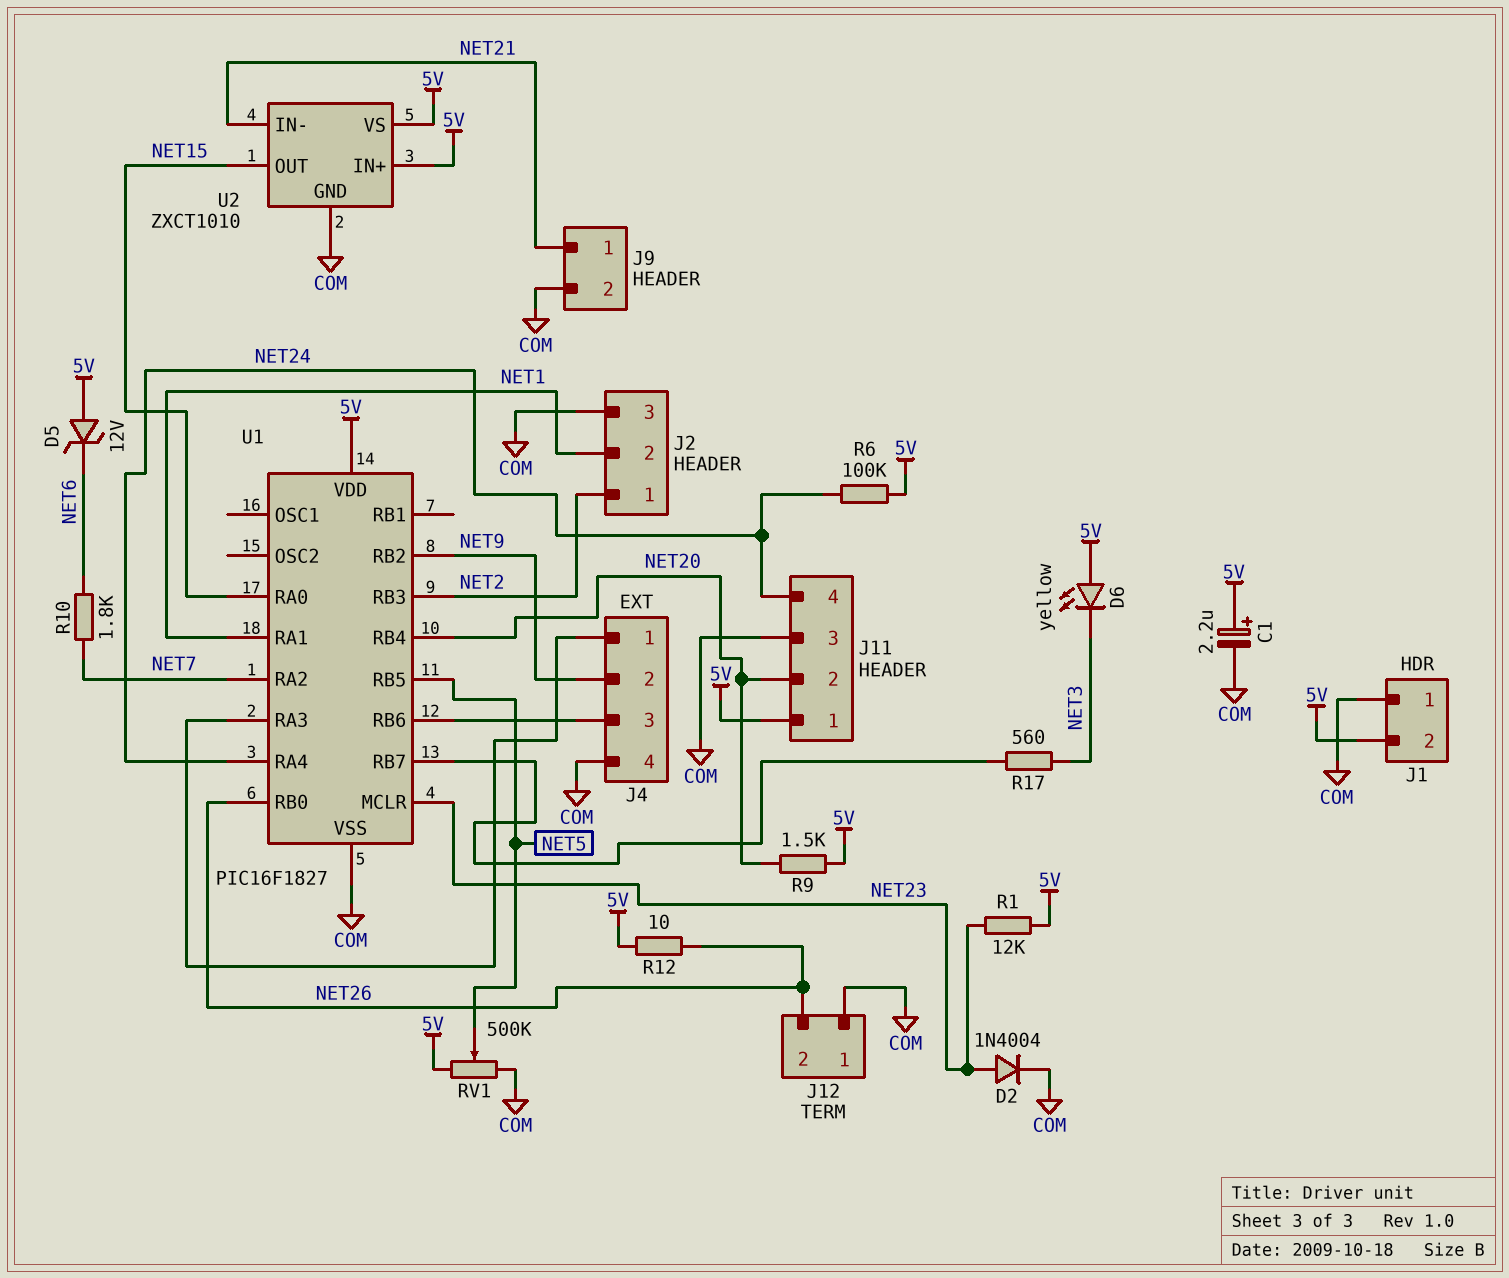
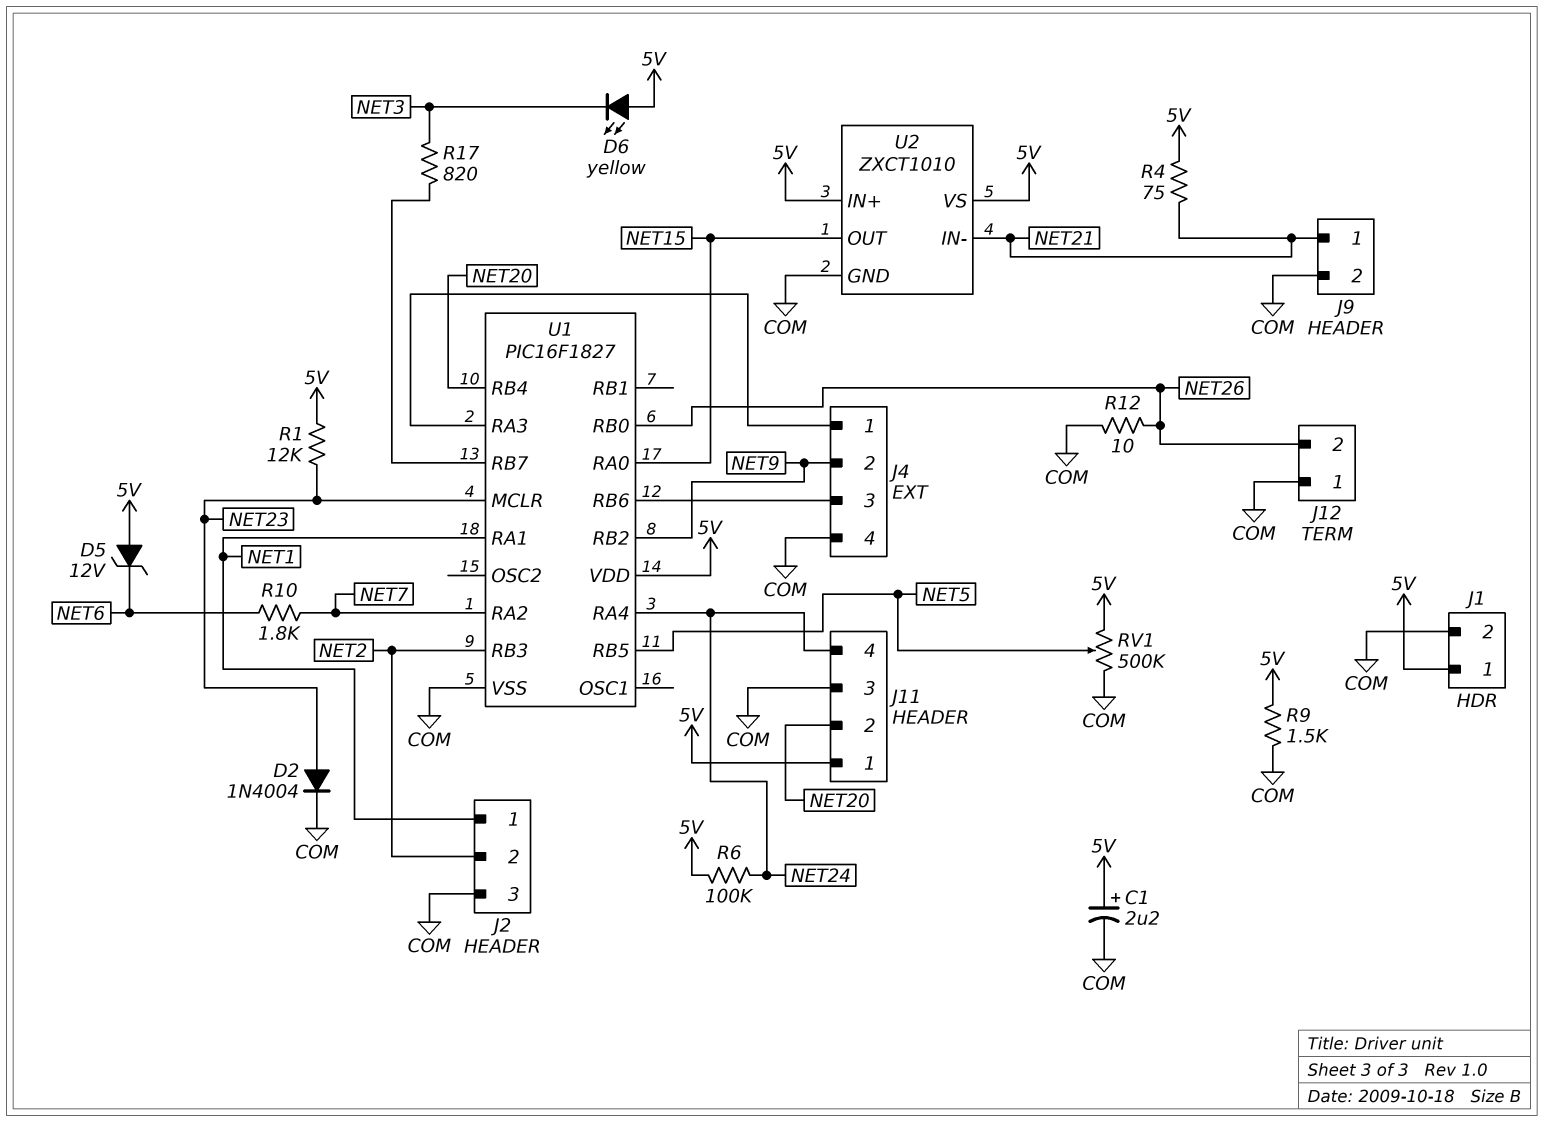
J1 pin 1: COM -> 5V
J1 pin 2: 5V -> COM
J2 pin 1: NET2 -> NET1
J2 pin 2: NET1 -> NET2
R4: none -> 75 (5V, NET21)
R9: 1.5k (5V, NET20) -> 1.5k (5V, COM)
R12: 10 (5V, NET26) -> 10 (COM, NET26)
R17: 560 (NET3, U1/RB7) -> 820 (NET3, U1/RB7)

